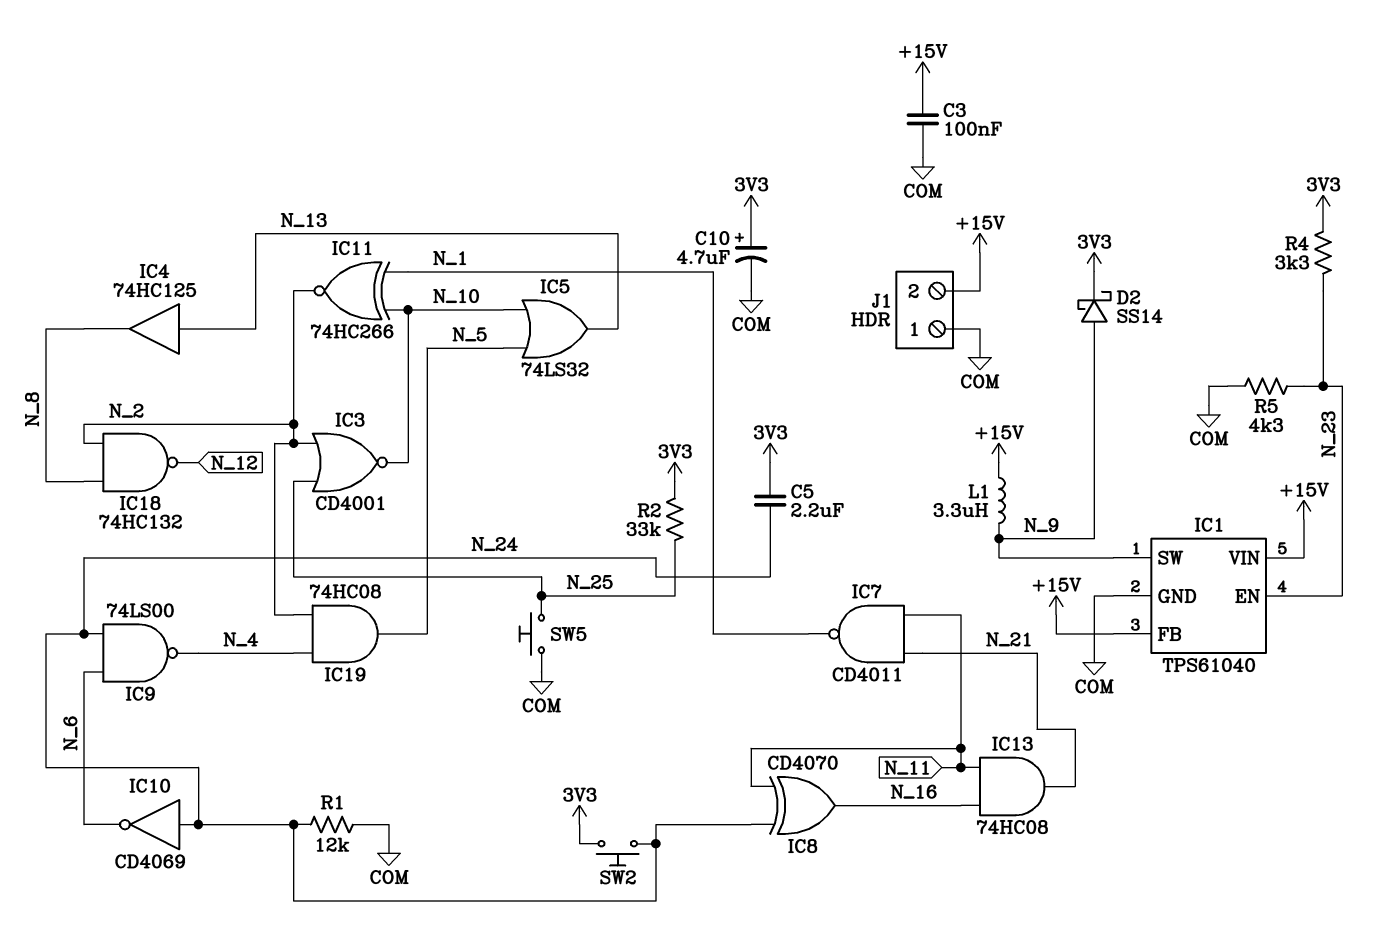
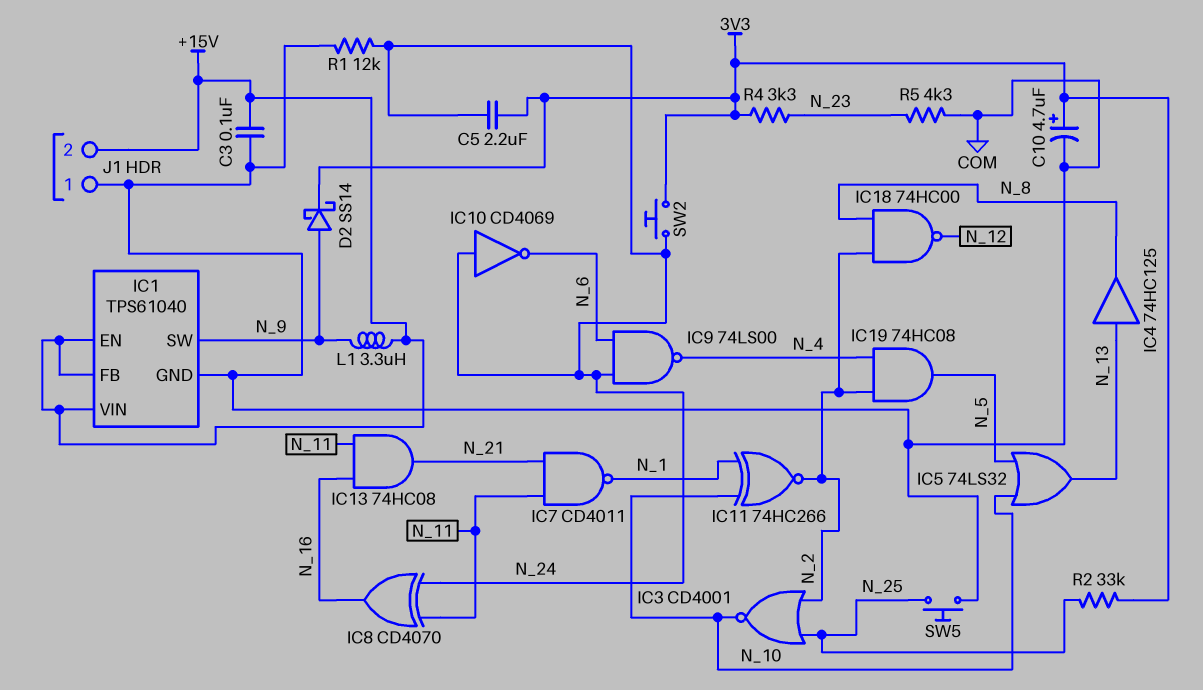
IC1 pin EN: N_23 -> +15V
IC18: NAND 74HC132 (in N_2, in N_8, out N_12) -> NAND 74HC00 (in N_2, in N_8, out N_12)

